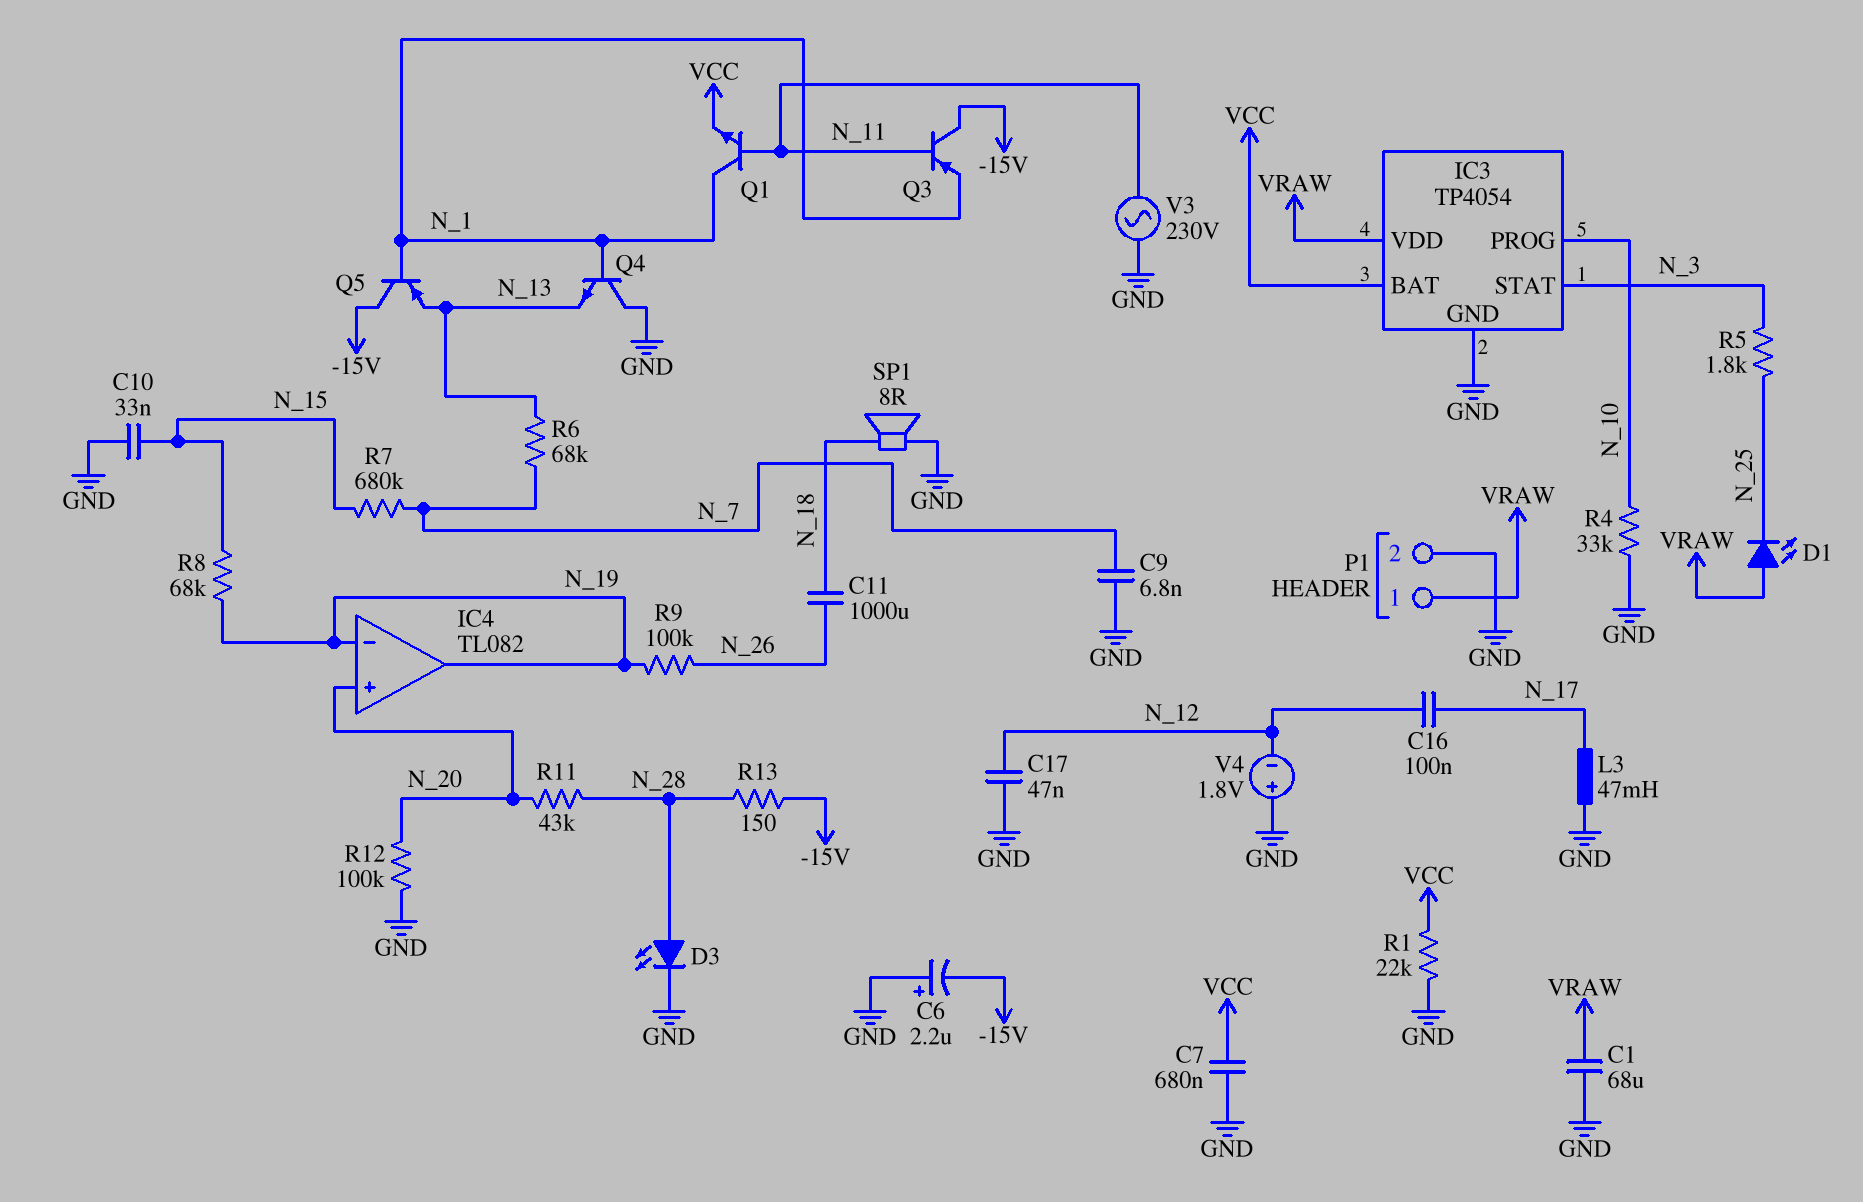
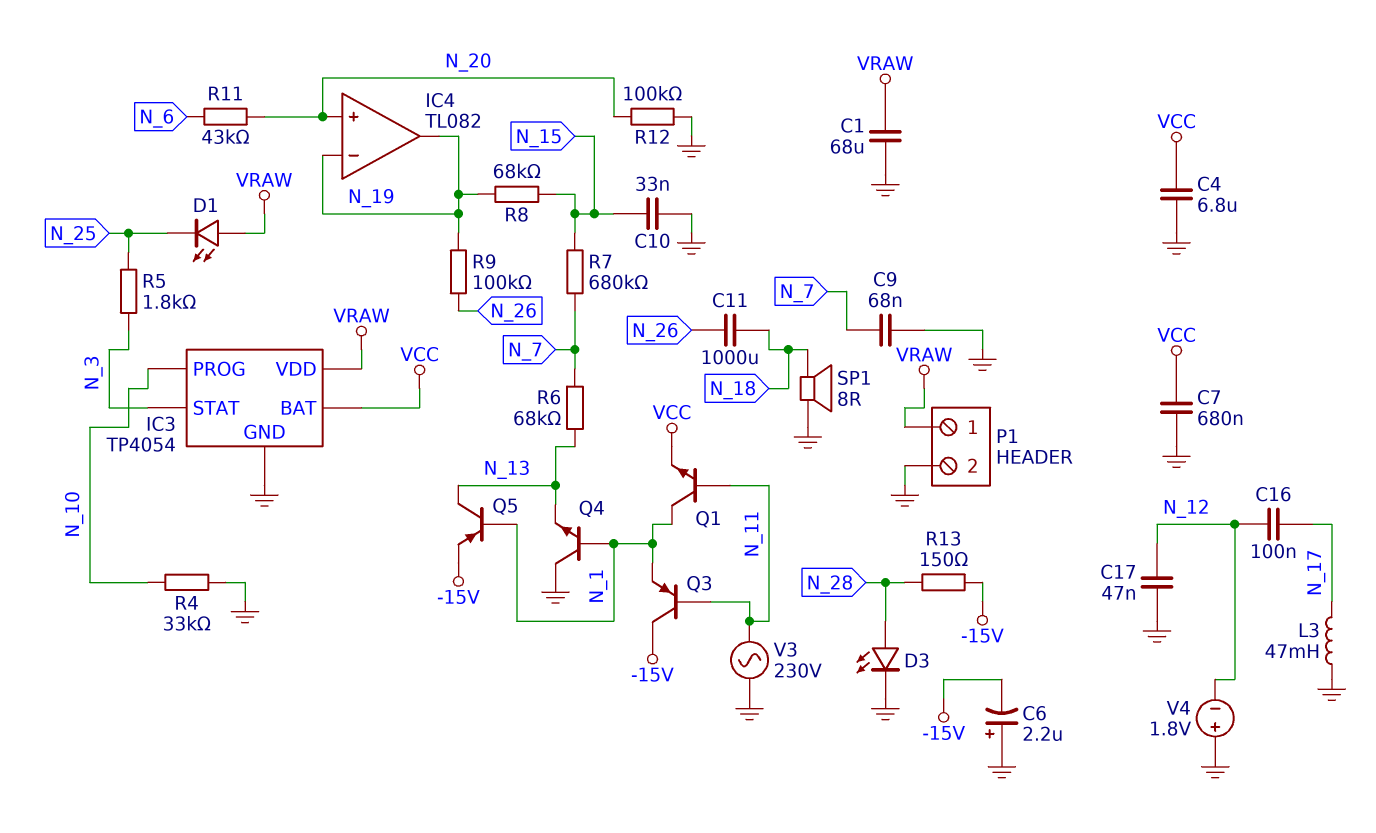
C4: none -> 6.8uF (GND, VCC)
C9: 6.8nF (GND, N_7) -> 68nF (GND, N_7)
Q5: PNP (B N_1, C -15V, E N_13) -> PNP (B N_1, C N_13, E -15V)
R1: 22k (GND, VCC) -> none
R11: 43k (N_20, N_28) -> 43k (N_6, N_20)

